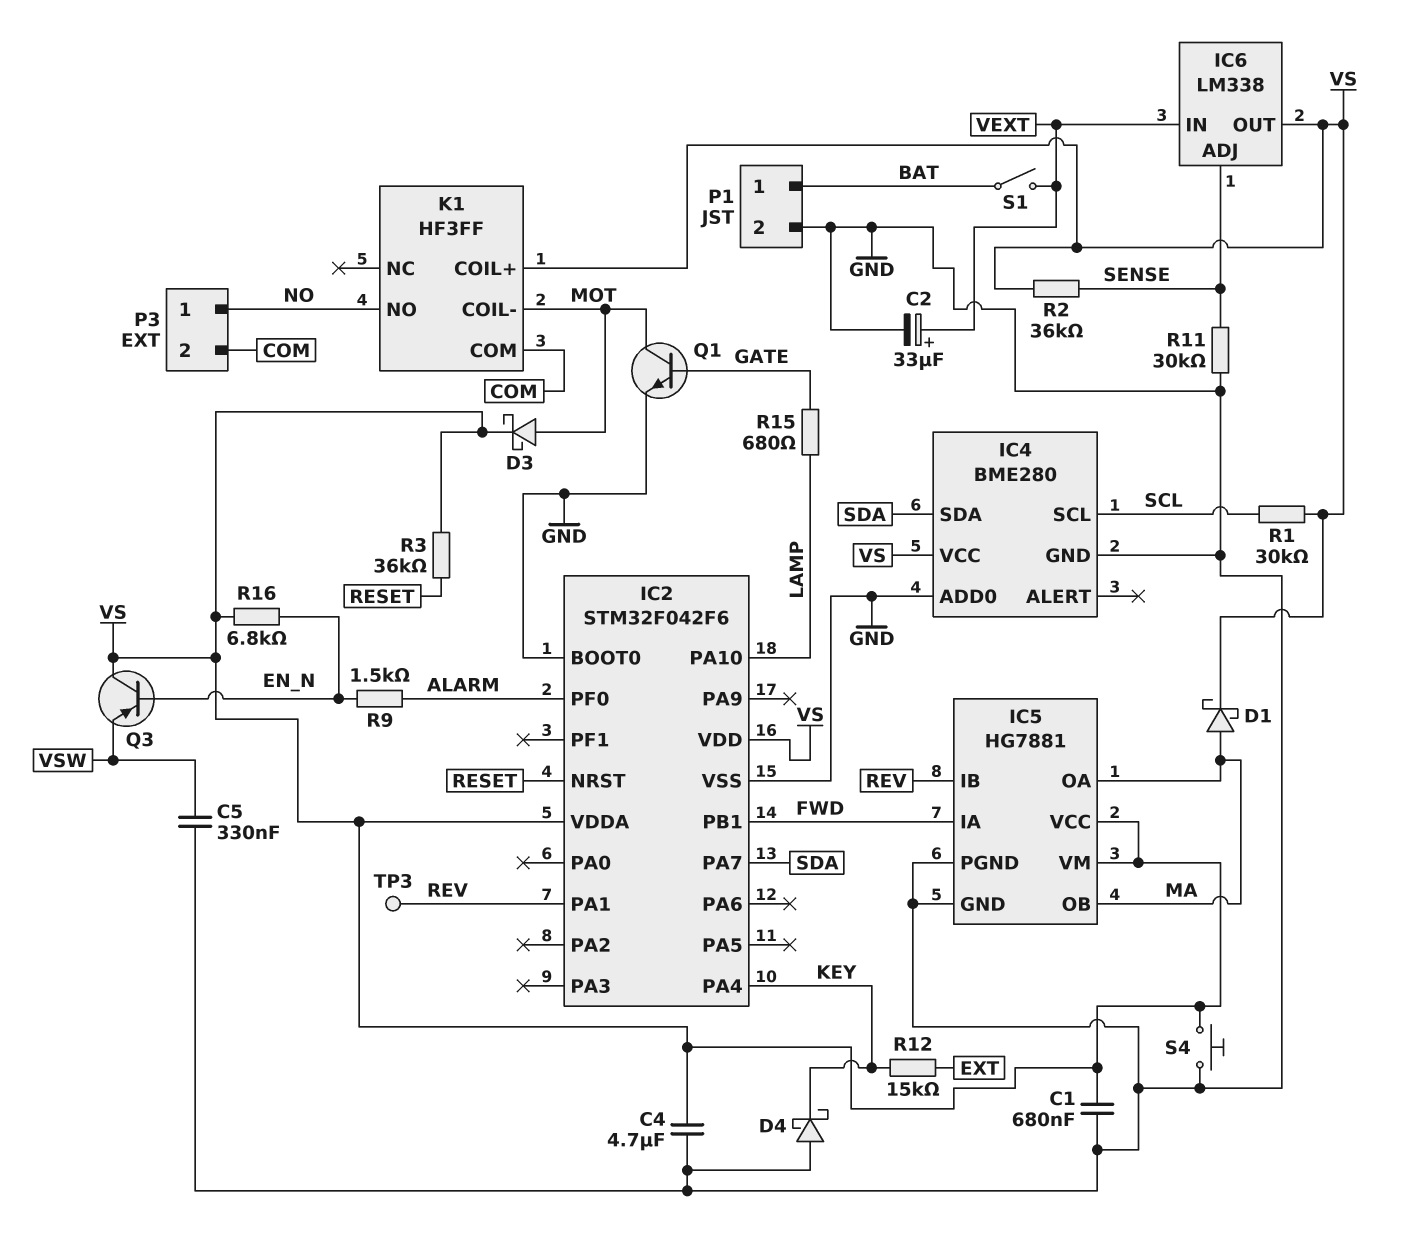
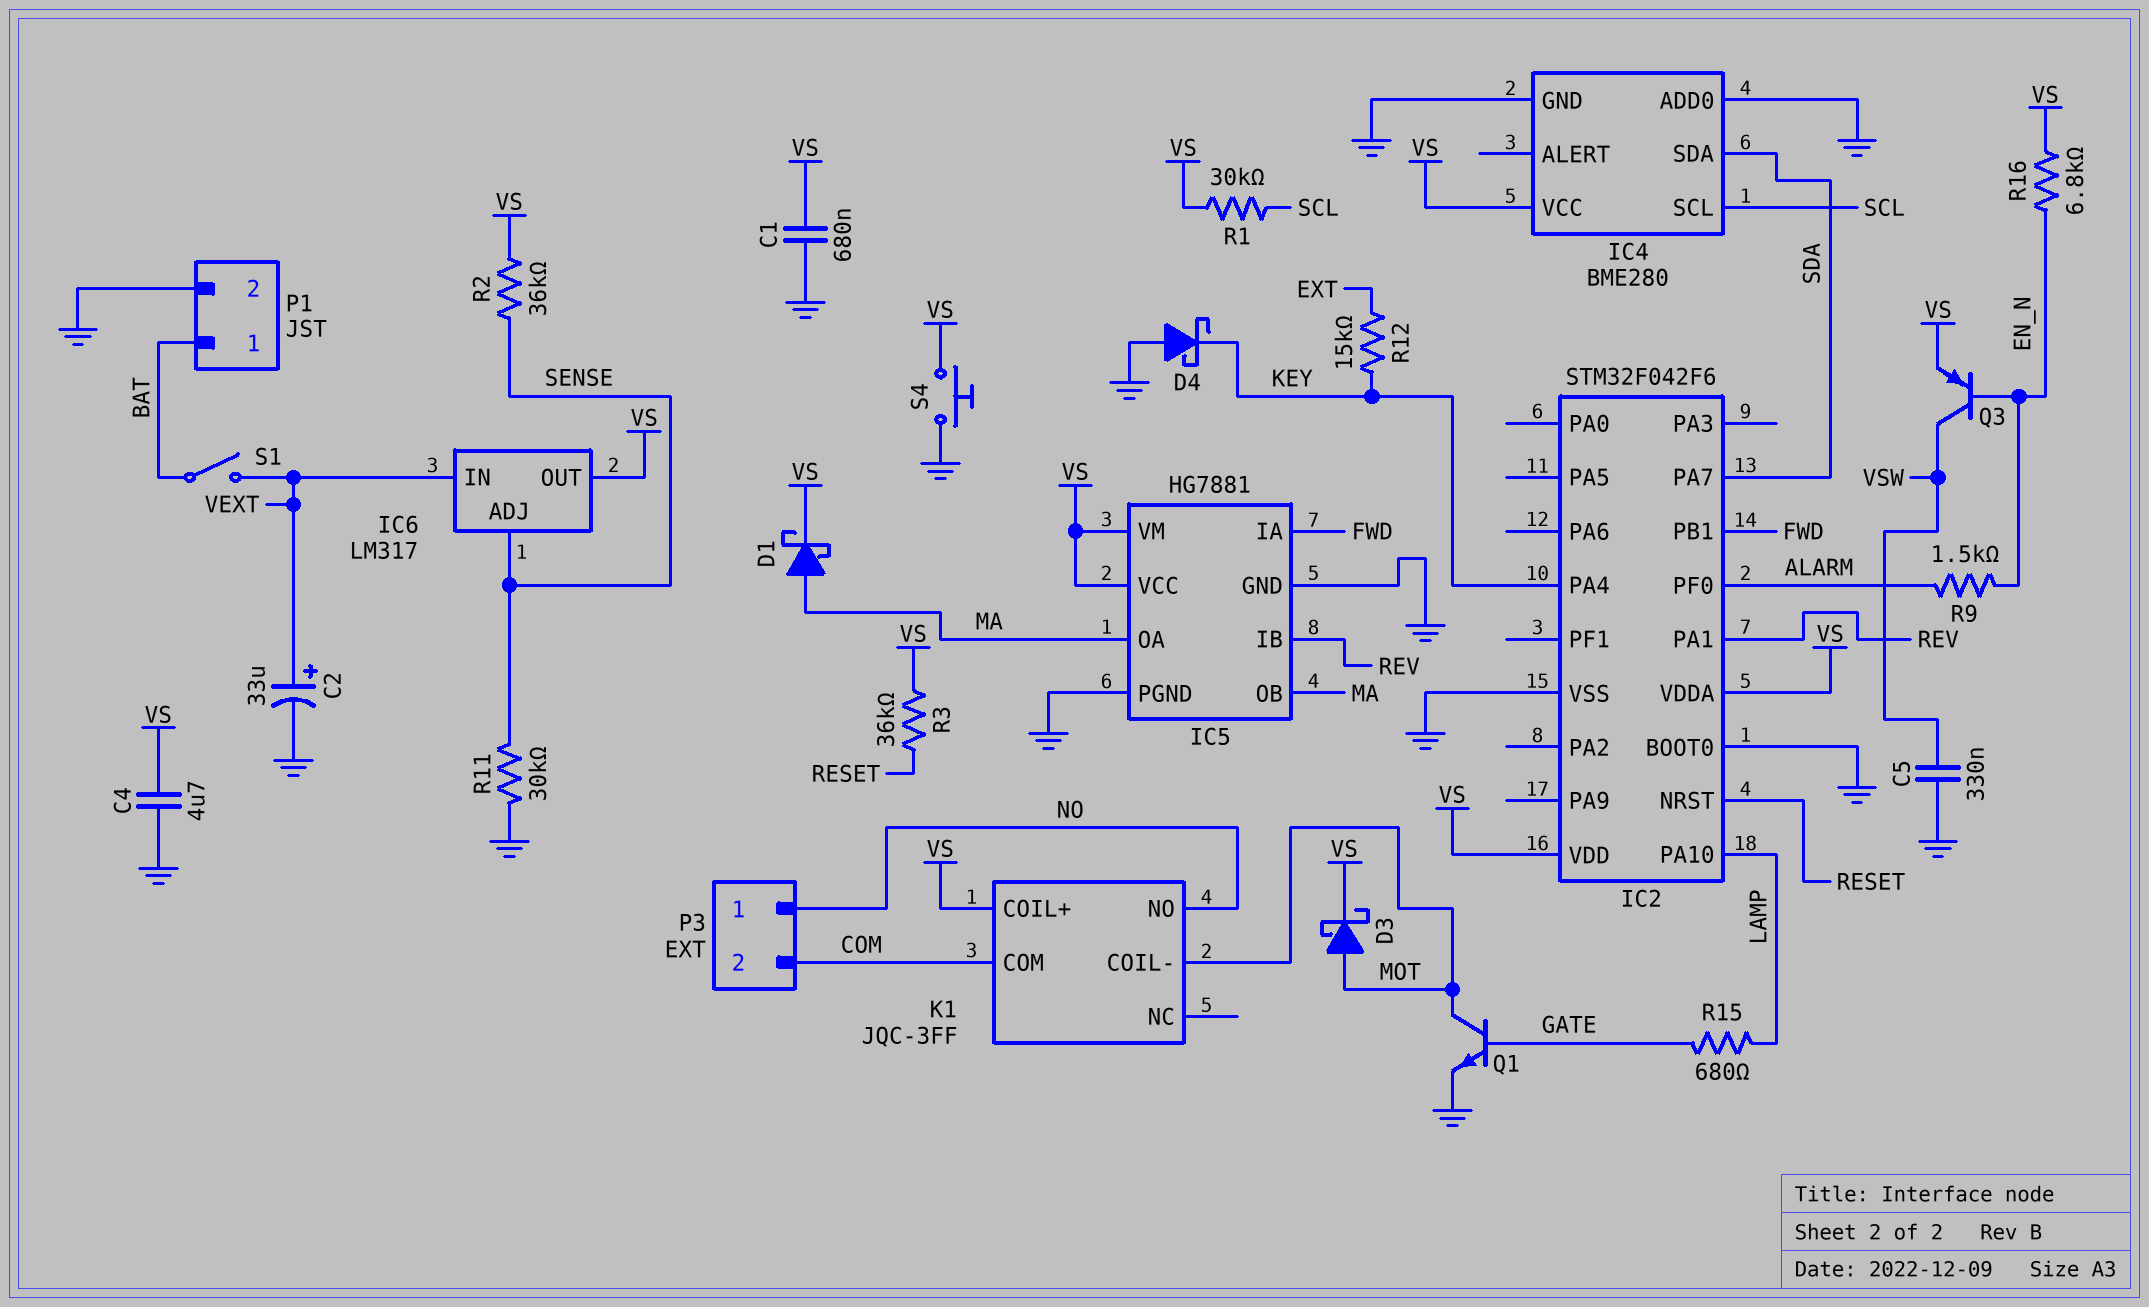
IC6: LM338 -> LM317
K1: HF3FF -> JQC-3FF
Q3: PNP (B EN_N, C VS, E VSW) -> PNP (B EN_N, C VSW, E VS)
TP3: test point (REV) -> none

